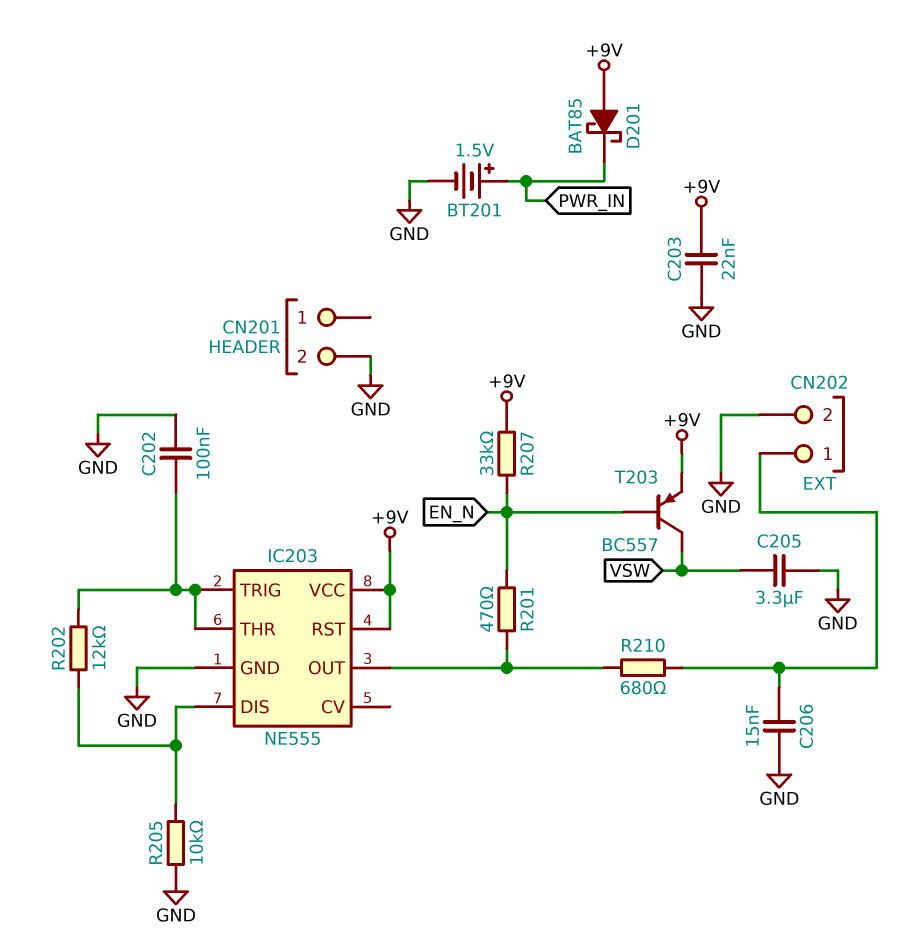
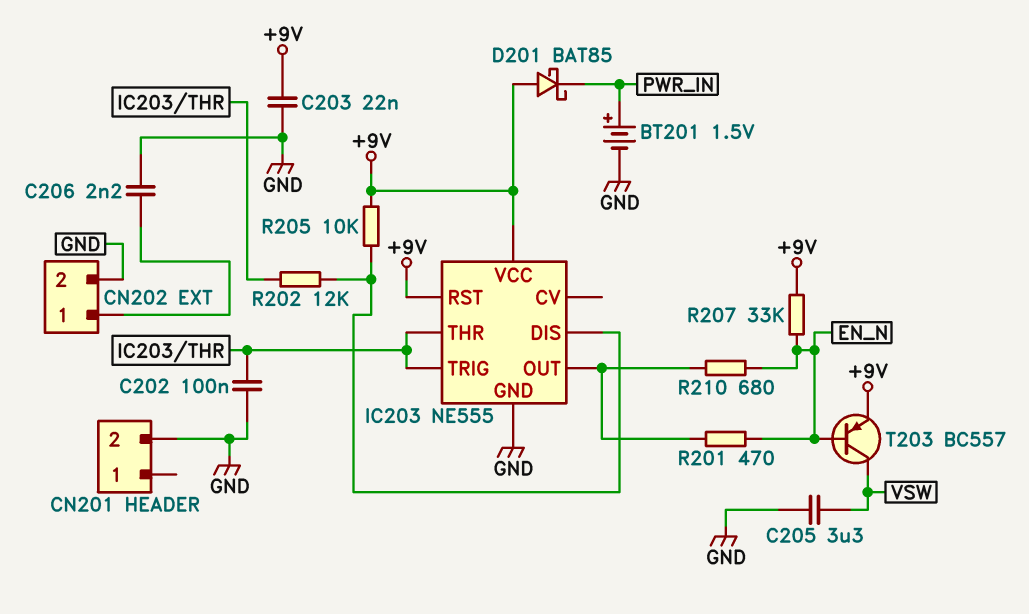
C206: 15nF (CN202/1, GND) -> 2.2nF (CN202/1, GND)
R205: 10k (GND, IC203/DIS) -> 10k (+9V, IC203/DIS)
R210: 680 (CN202/1, IC203/OUT) -> 680 (EN_N, IC203/OUT)

